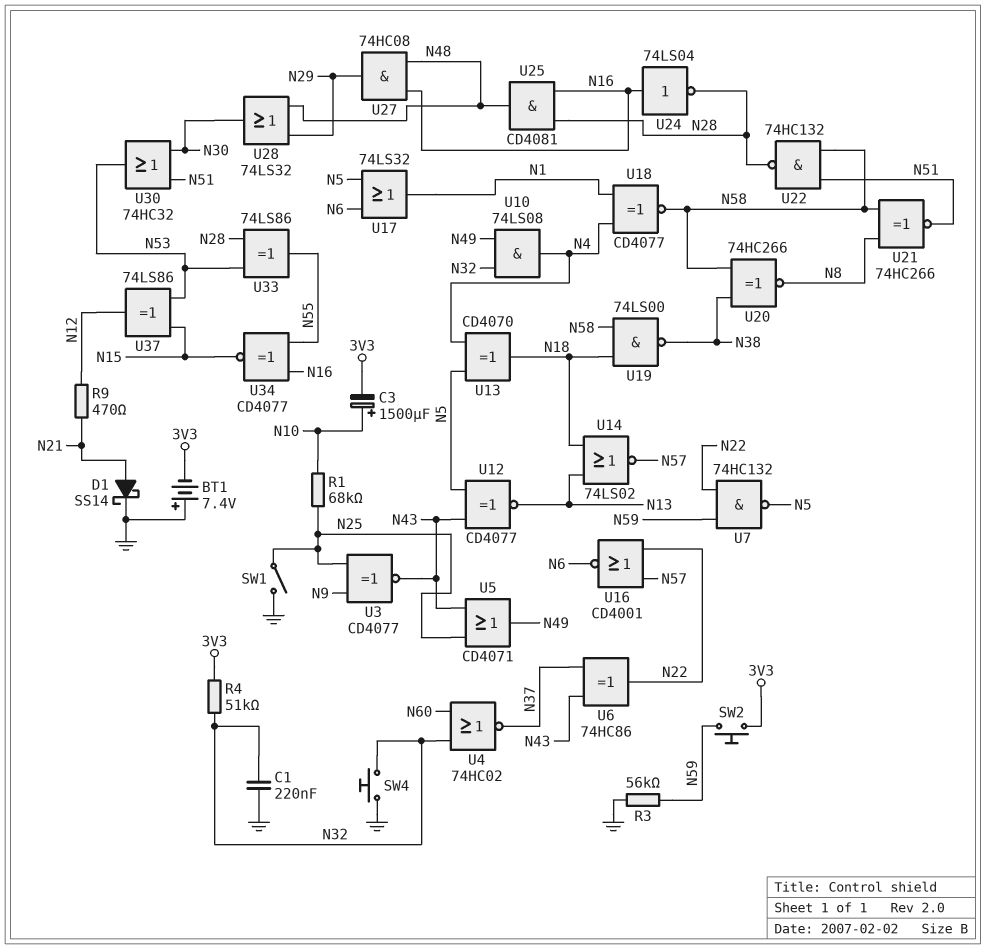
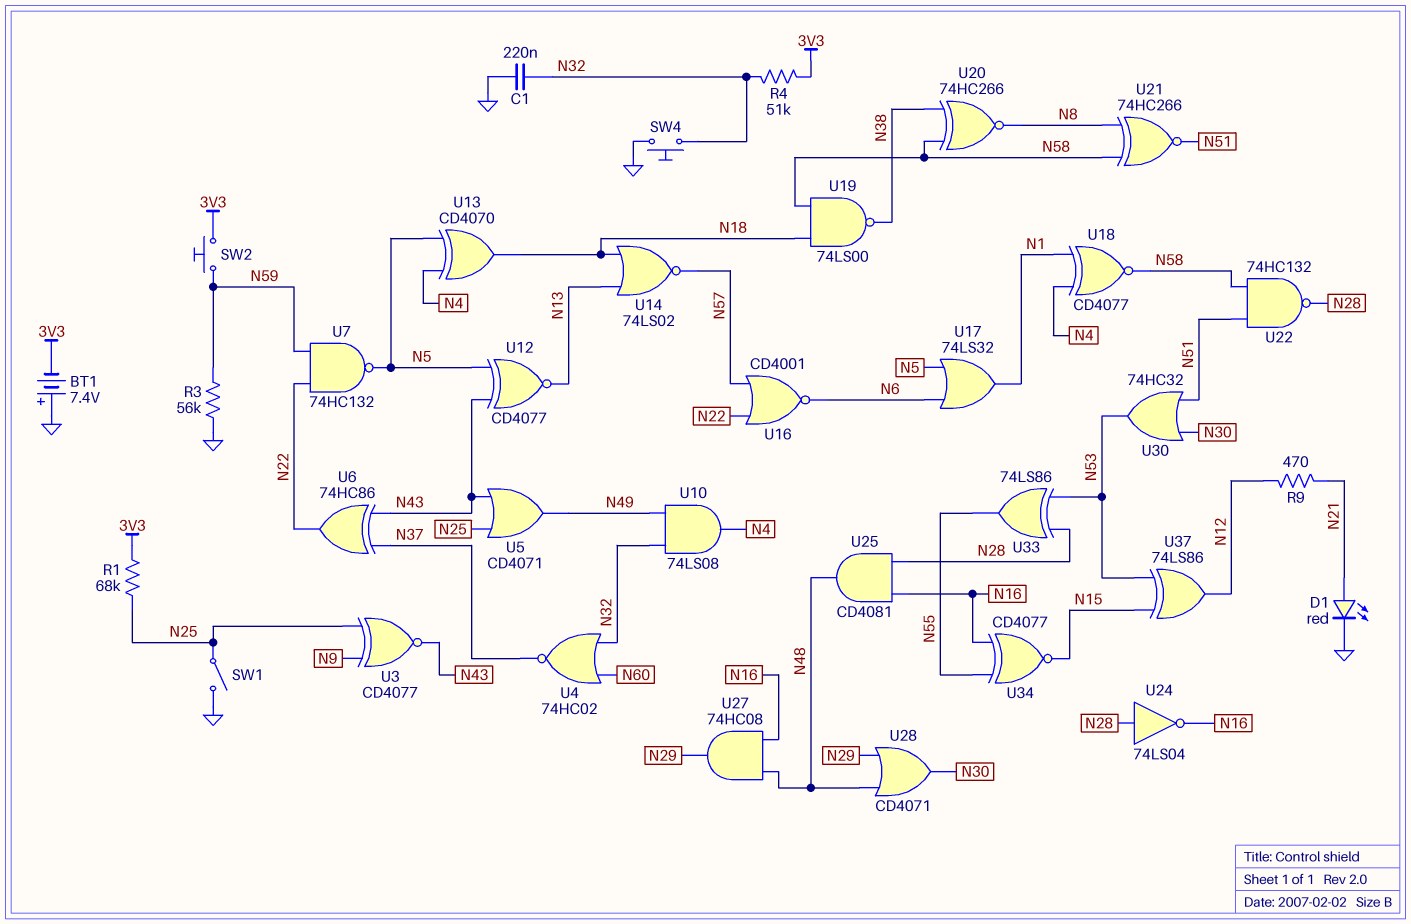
C3: 1500uF (plus N10, minus 3V3) -> none
D1: schottky SS14 (A N21, K GND) -> LED red (A N21, K GND)
R1: 68k (N10, N25) -> 68k (3V3, N25)
U24: NOT 74LS04 (in N16, out N28) -> NOT 74LS04 (in N28, out N16)
U28: OR 74LS32 (in N29, in N48, out N30) -> OR CD4071 (in N29, in N48, out N30)

